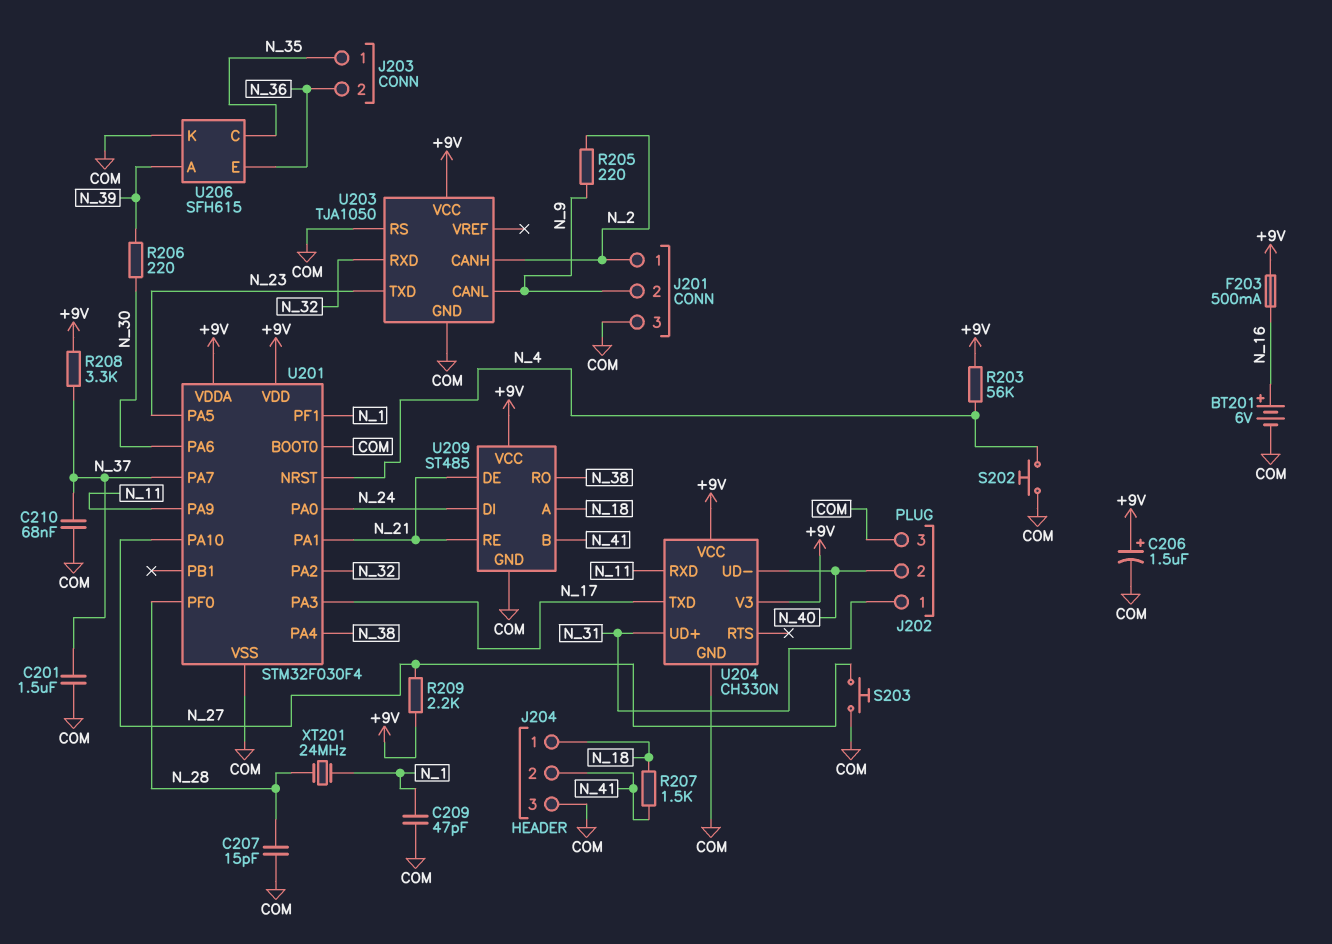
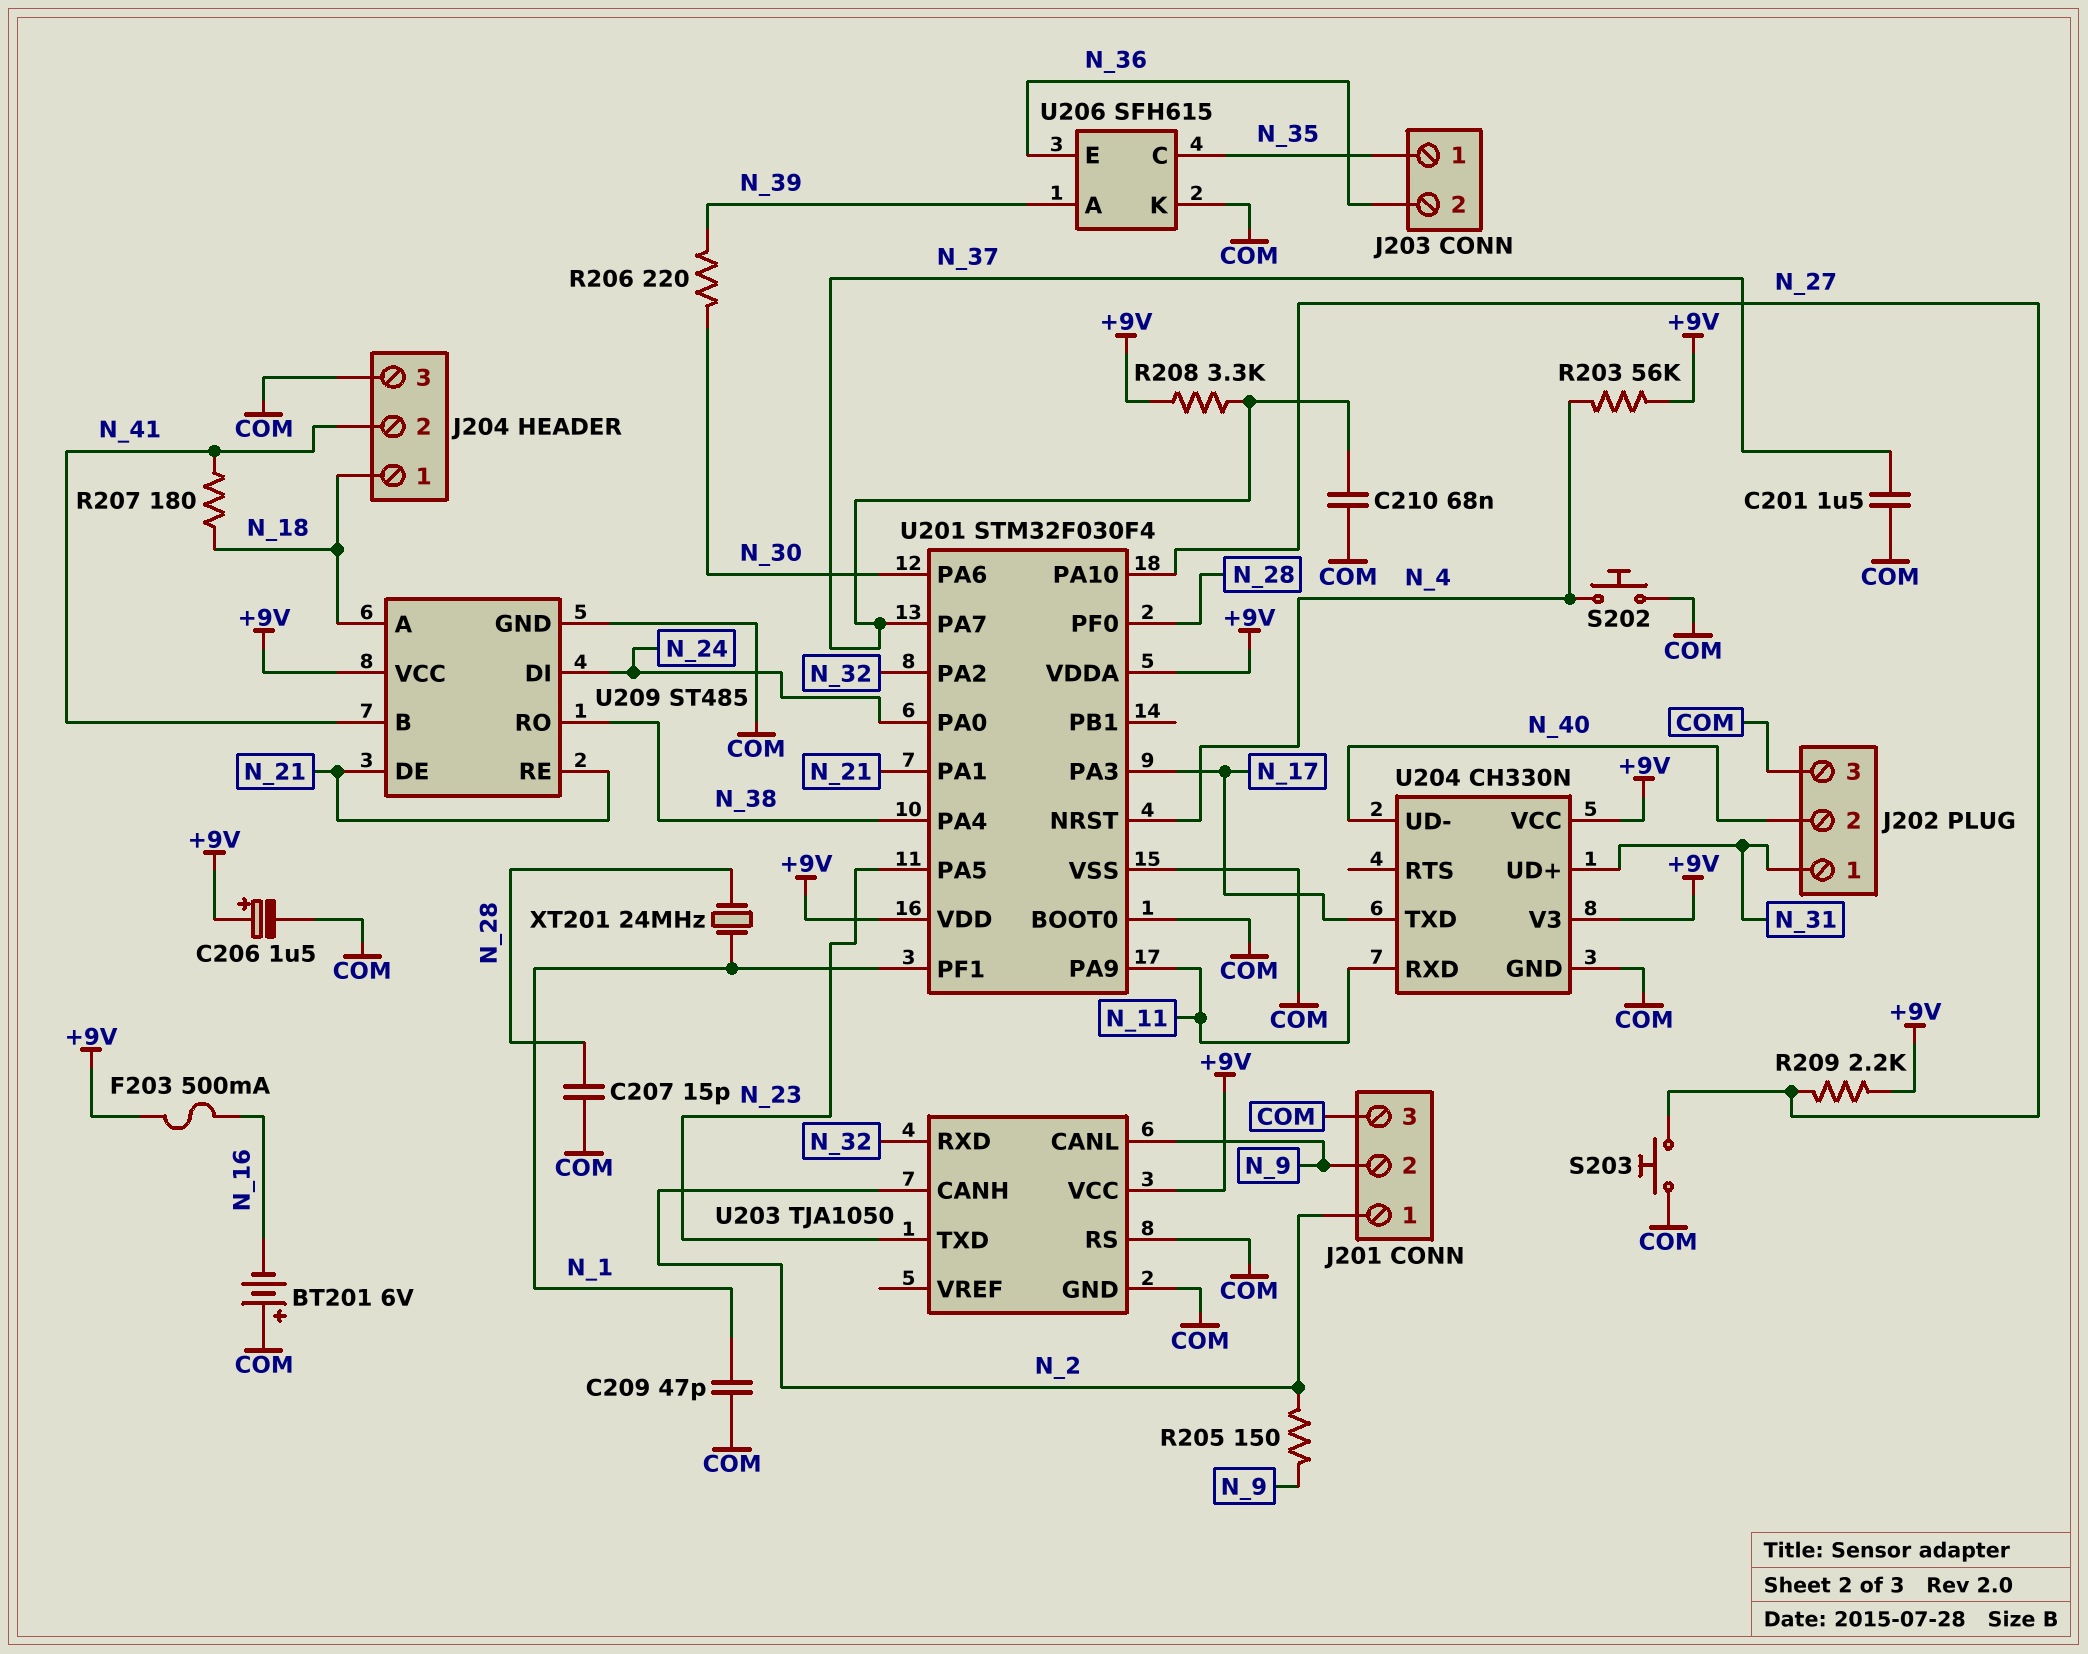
BT201: 6V (plus N_16, minus COM) -> 6V (plus COM, minus N_16)
R205: 220 (N_2, N_9) -> 150 (N_2, N_9)
R207: 1.5k (N_18, N_41) -> 180 (N_18, N_41)

